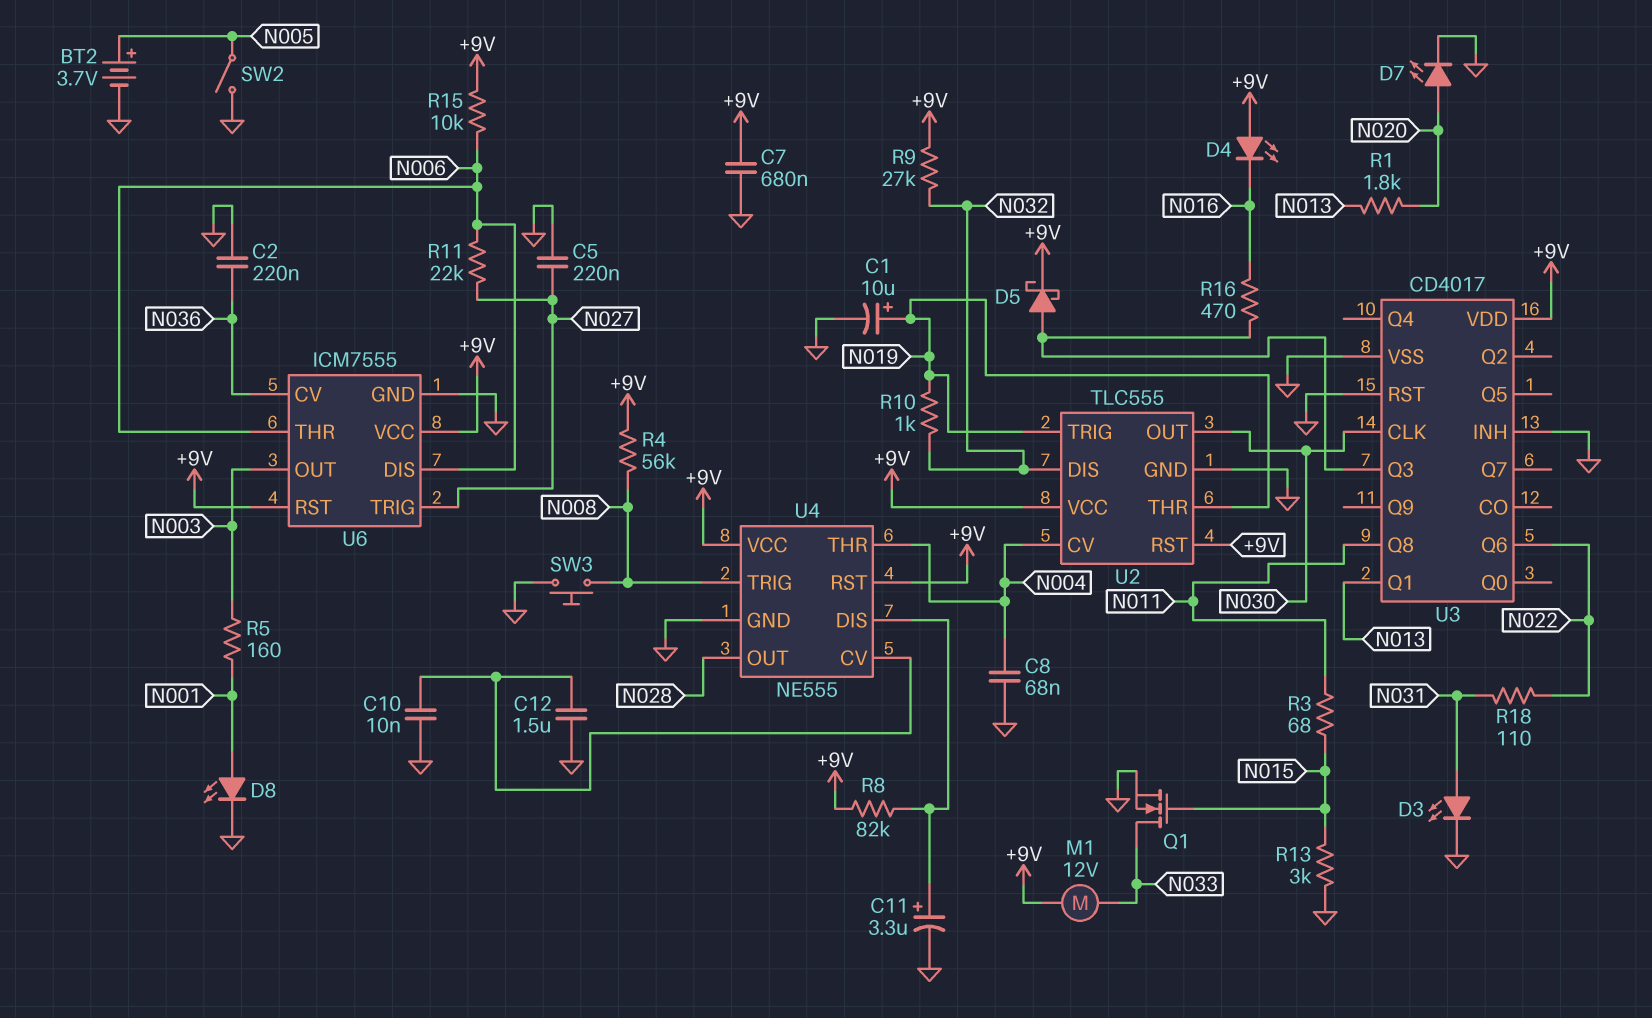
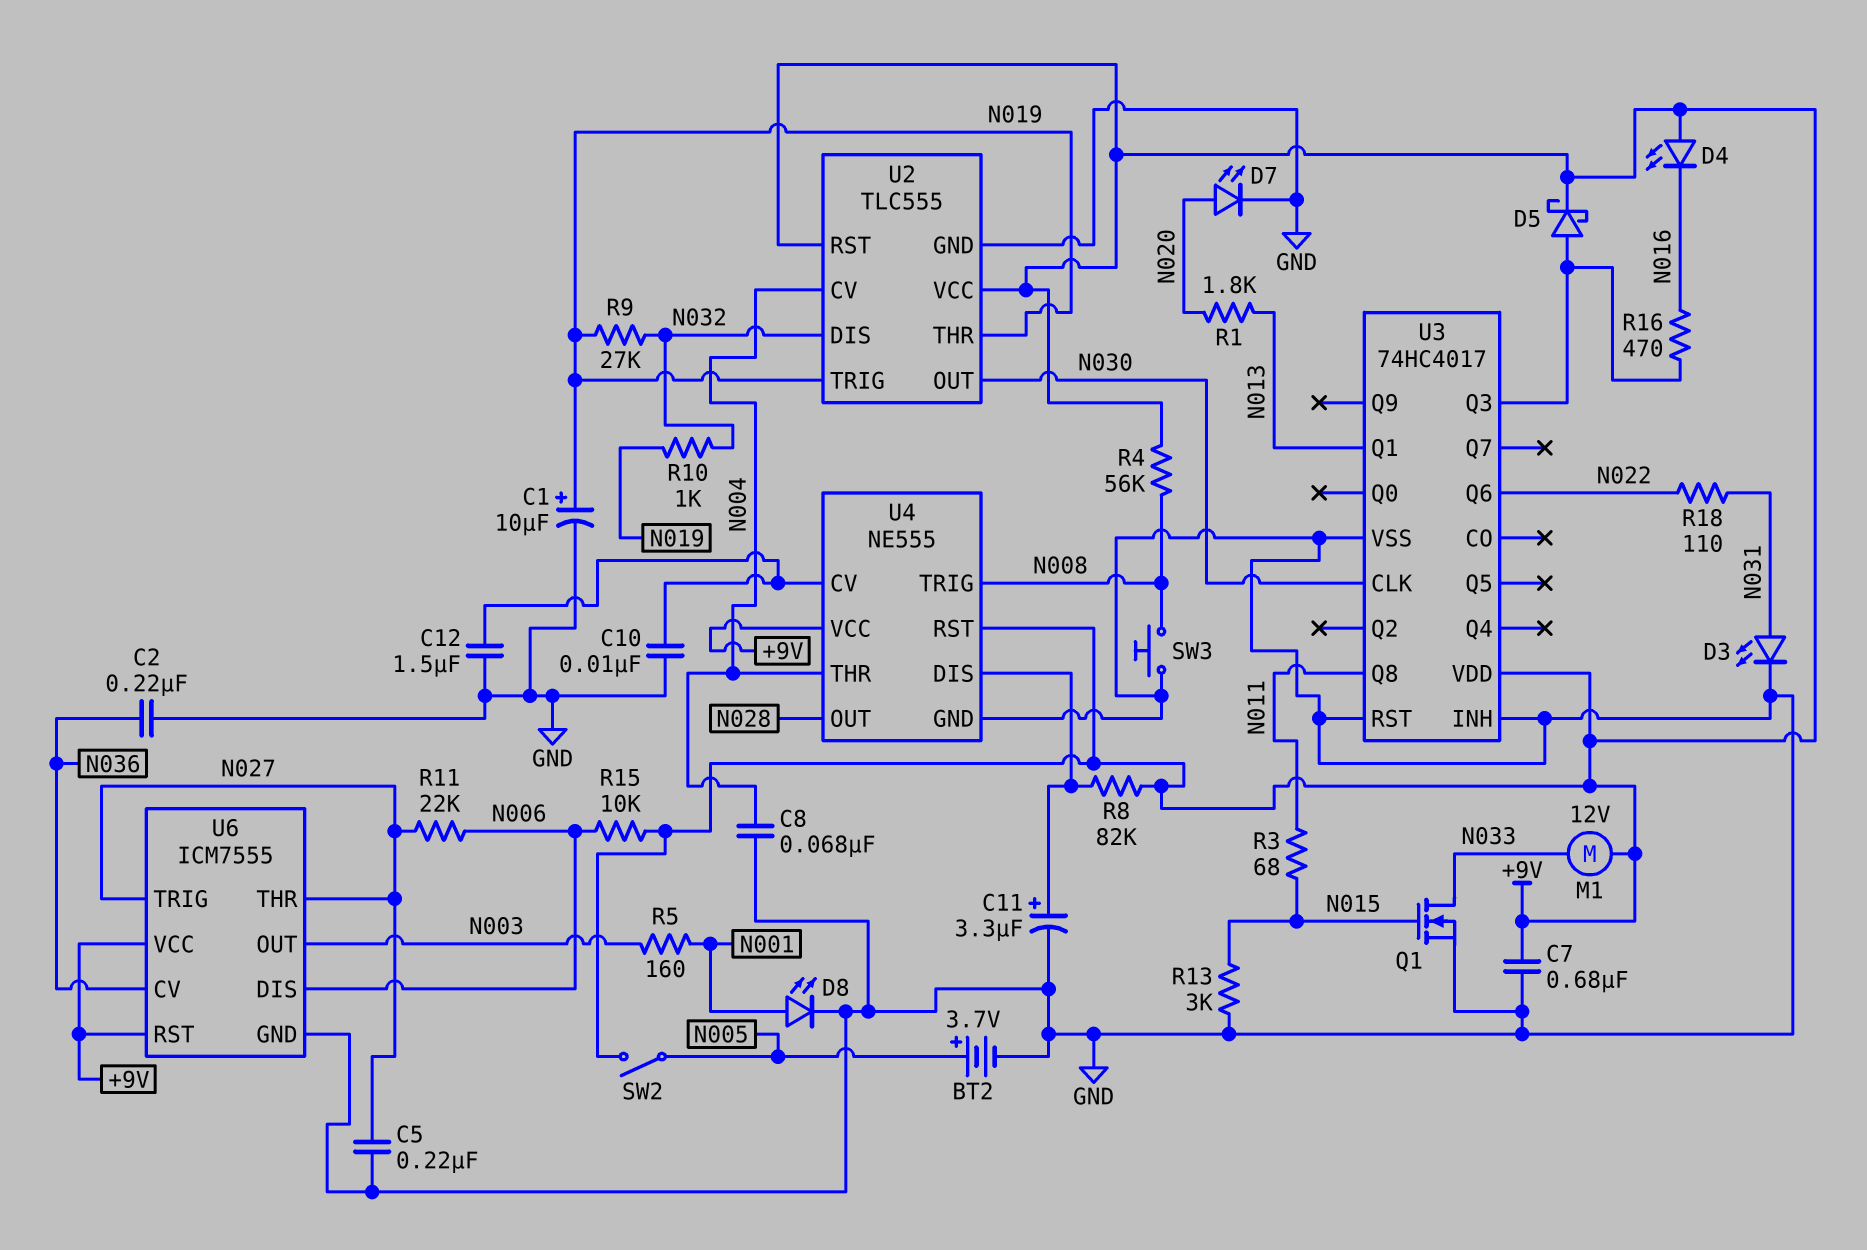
R9: 27k (+9V, N032) -> 27k (N019, N032)
SW2: switch (GND, N005) -> switch (+9V, N005)
U3: CD4017 -> 74HC4017
U6 pin THR: N006 -> N027

